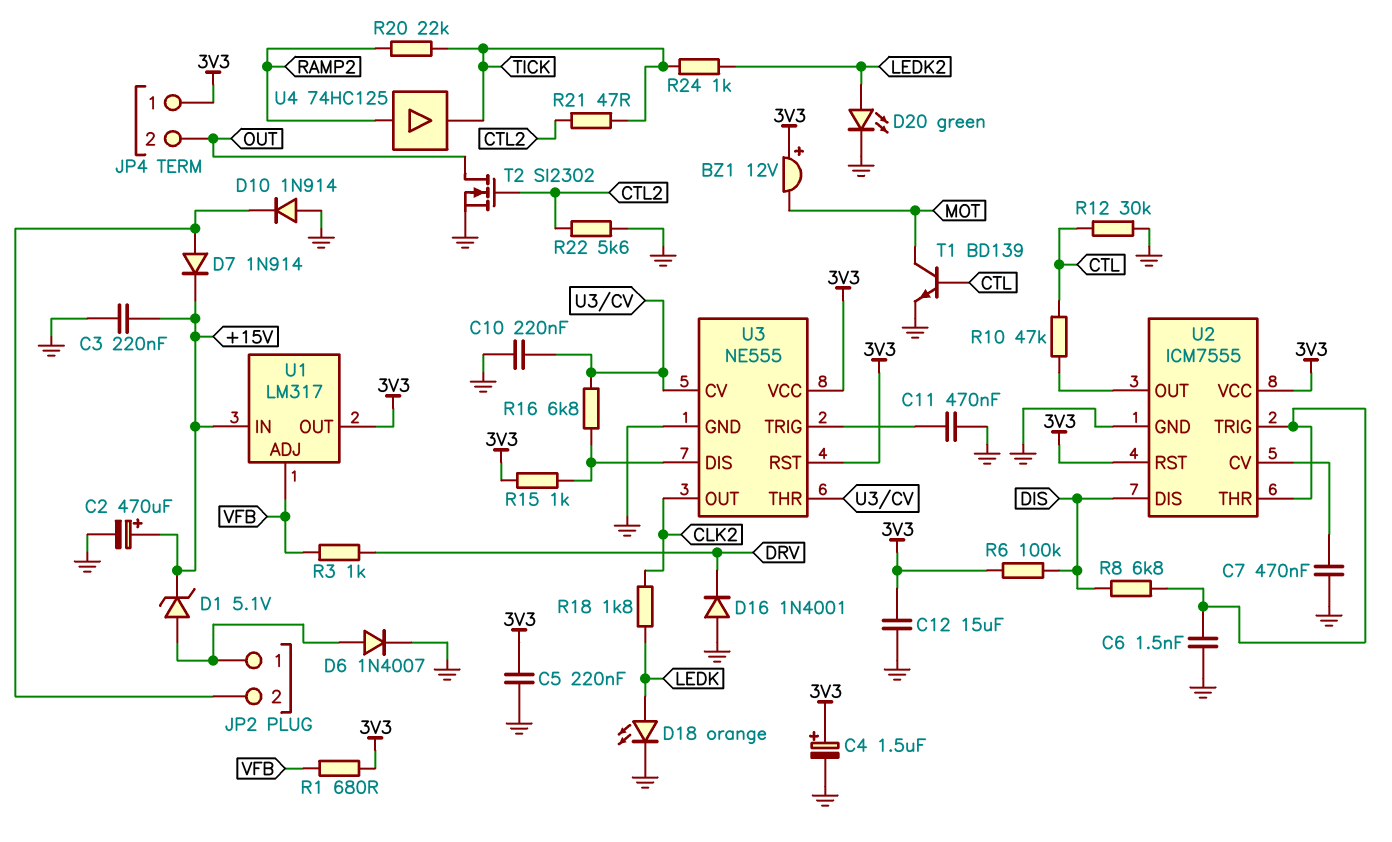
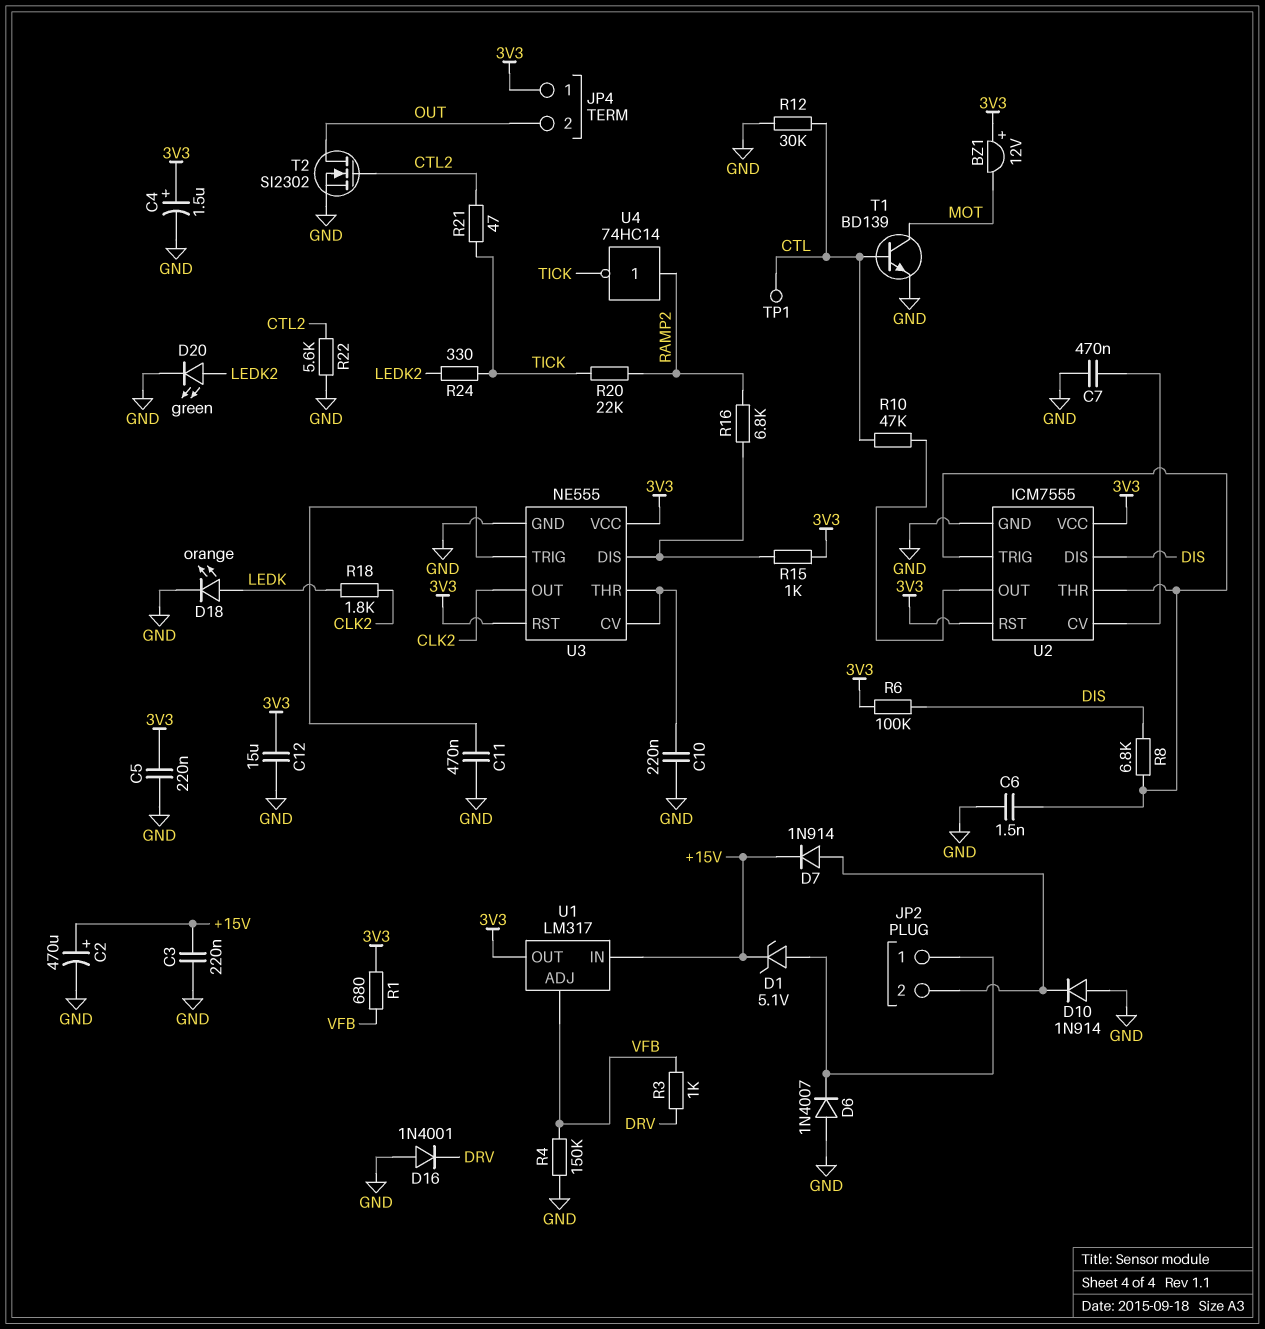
D6: diode 1N4007 (A JP2/1, K GND) -> diode 1N4007 (A GND, K JP2/1)
R4: none -> 150k (GND, VFB)
R16: 6.8k (U3/CV, U3/DIS) -> 6.8k (RAMP2, U3/DIS)
R24: 1k (LEDK2, TICK) -> 330 (LEDK2, TICK)
TP1: none -> test point (CTL)
U4: buffer 74HC125 (in RAMP2, out TICK) -> NOT 74HC14 (in RAMP2, out TICK)

